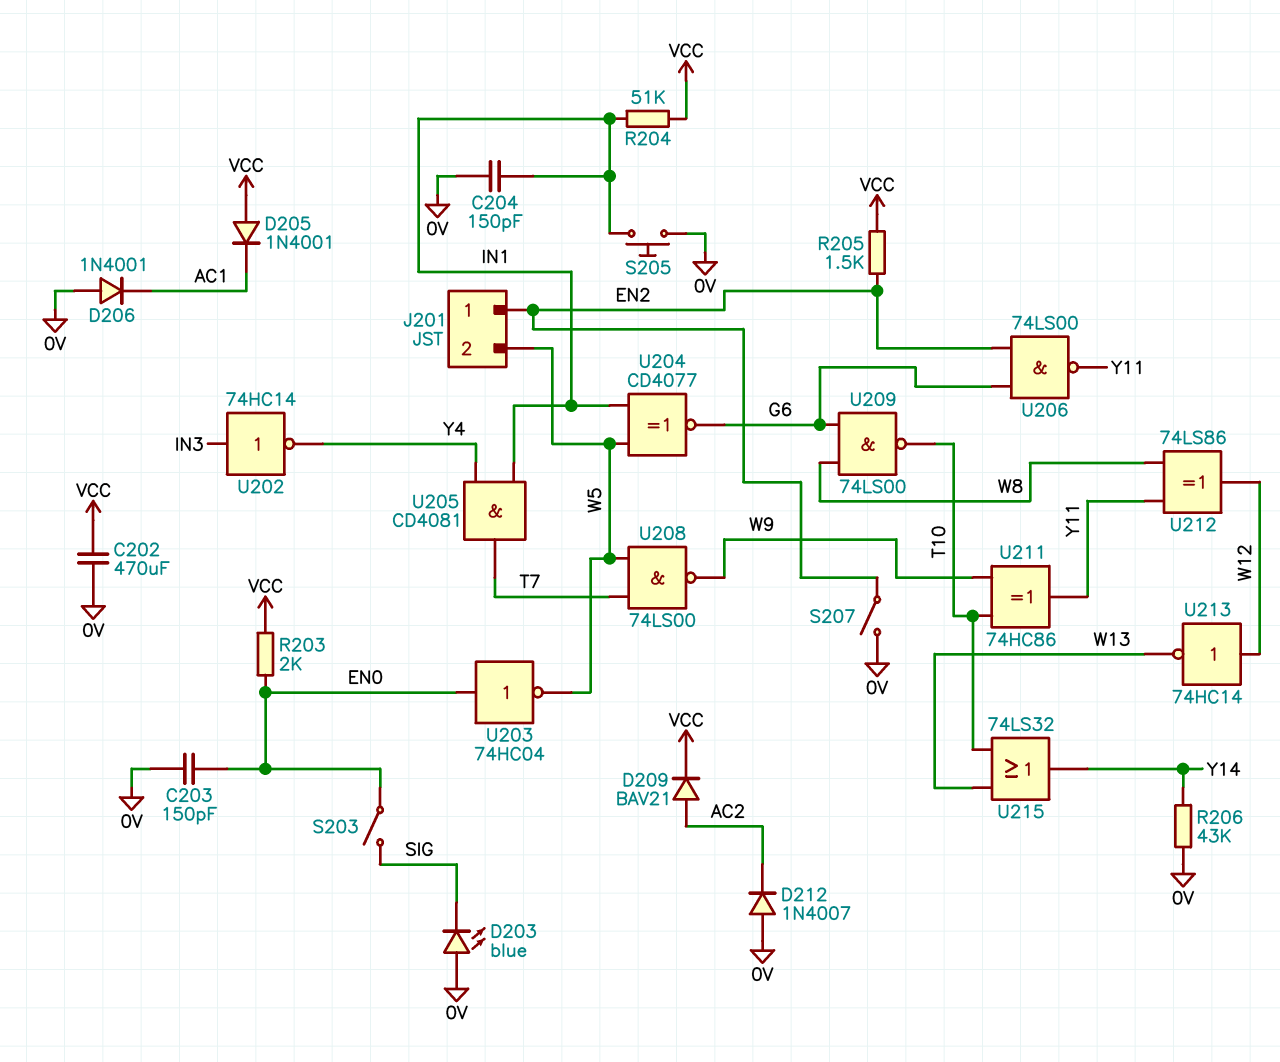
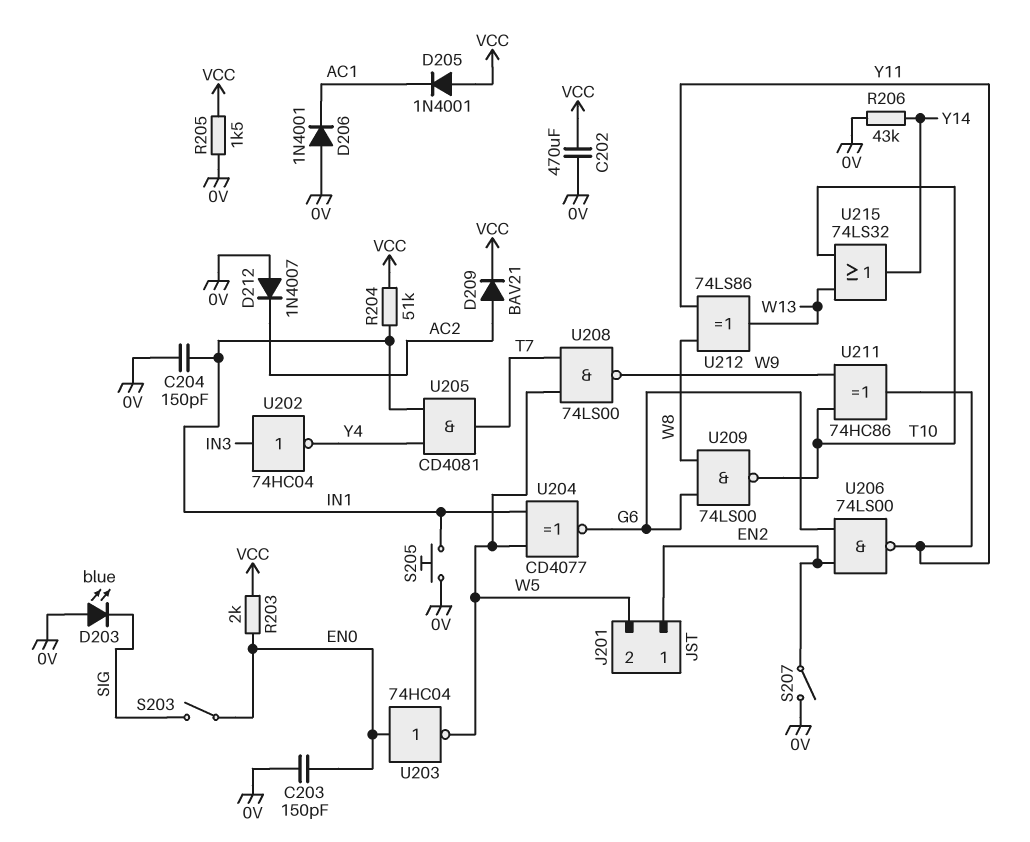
R205: 1.5k (EN2, VCC) -> 1.5k (0V, VCC)
U202: NOT 74HC14 (in IN3, out Y4) -> NOT 74HC04 (in IN3, out Y4)
U212: XOR 74LS86 (in W8, in Y11, out W12) -> XOR 74LS86 (in W8, in Y11, out W13)
U213: NOT 74HC14 (in W12, out W13) -> none

